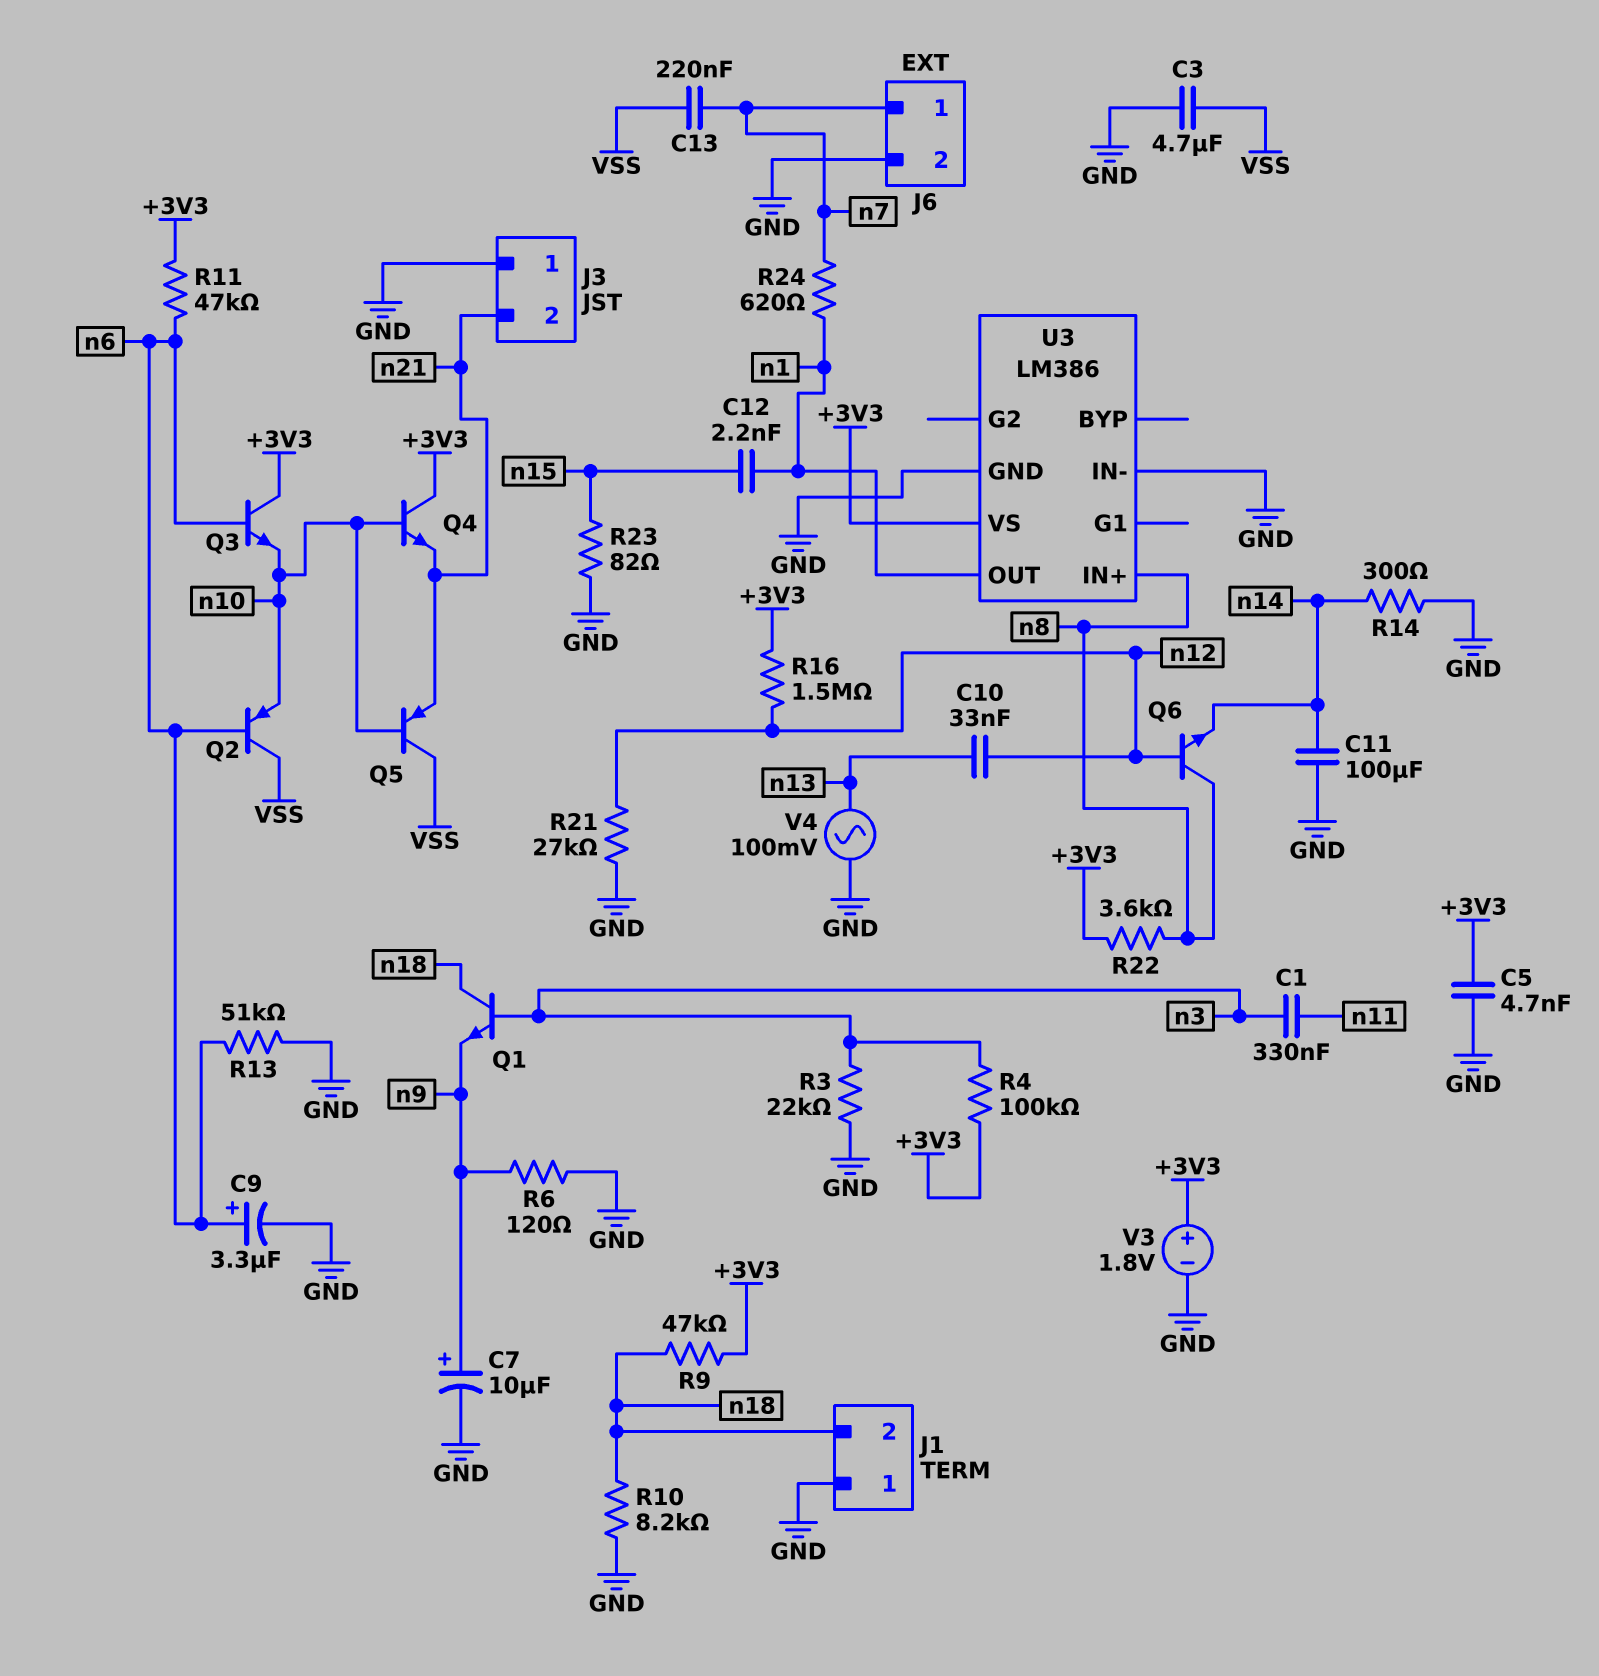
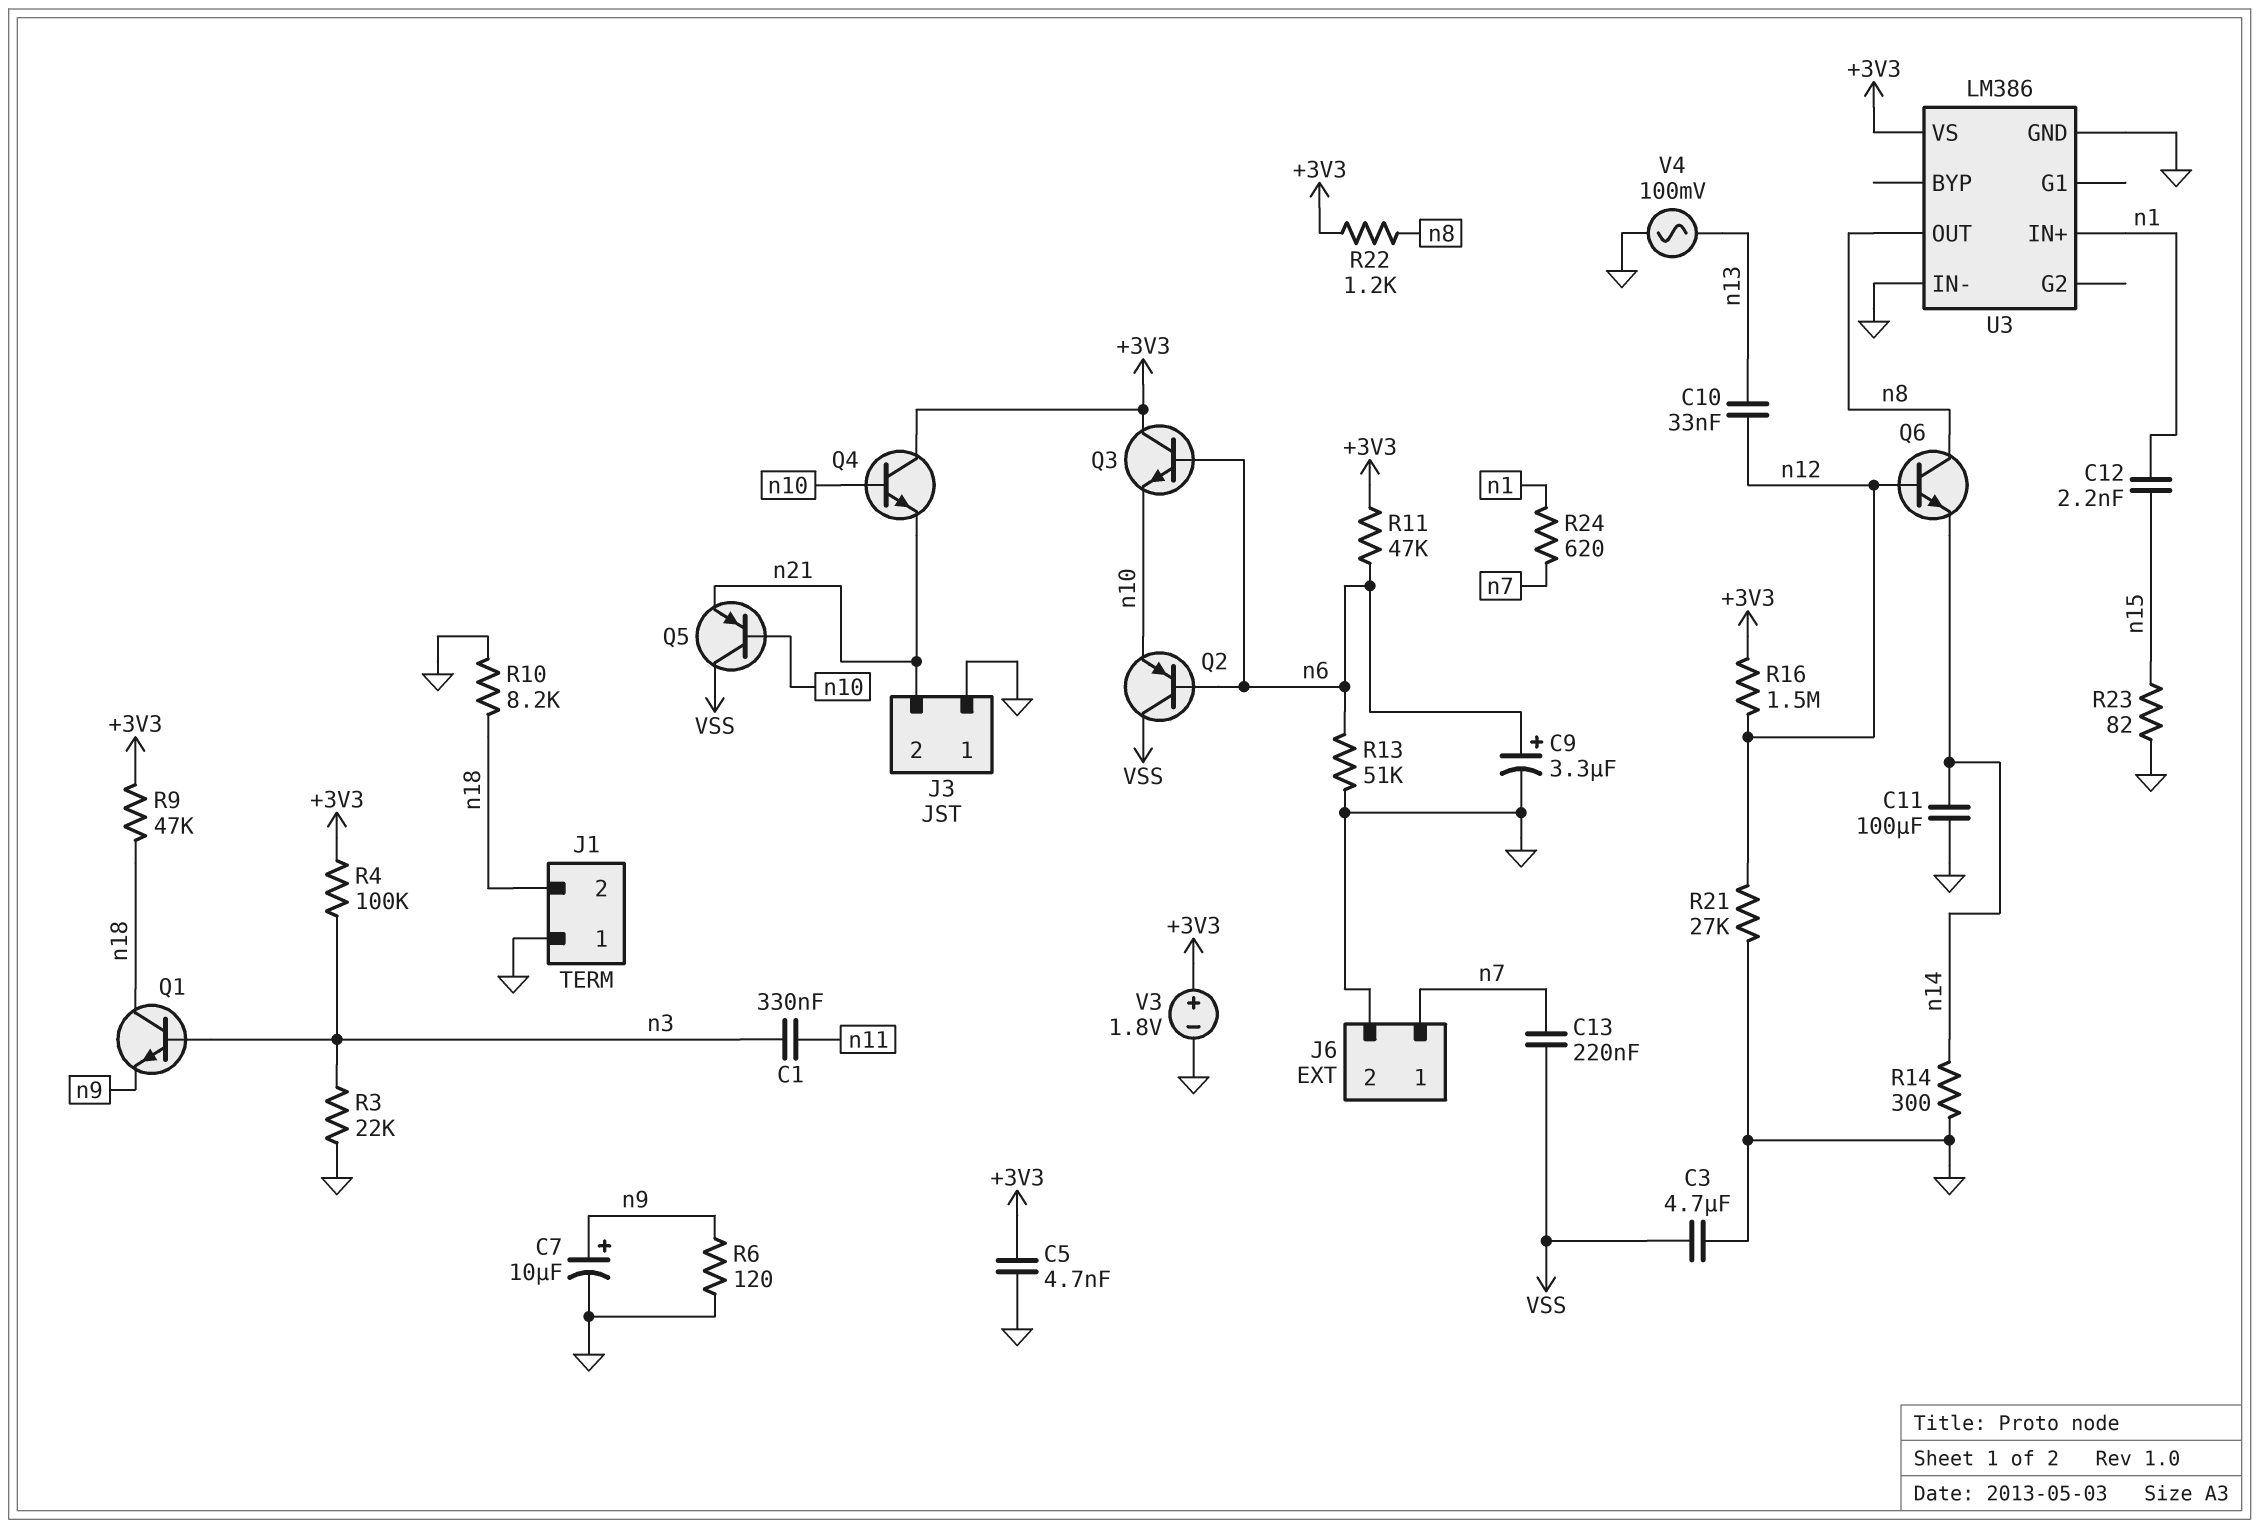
R22: 3.6k (+3V3, n8) -> 1.2k (+3V3, n8)
U3 pin IN+: n8 -> n1
U3 pin OUT: n1 -> n8

